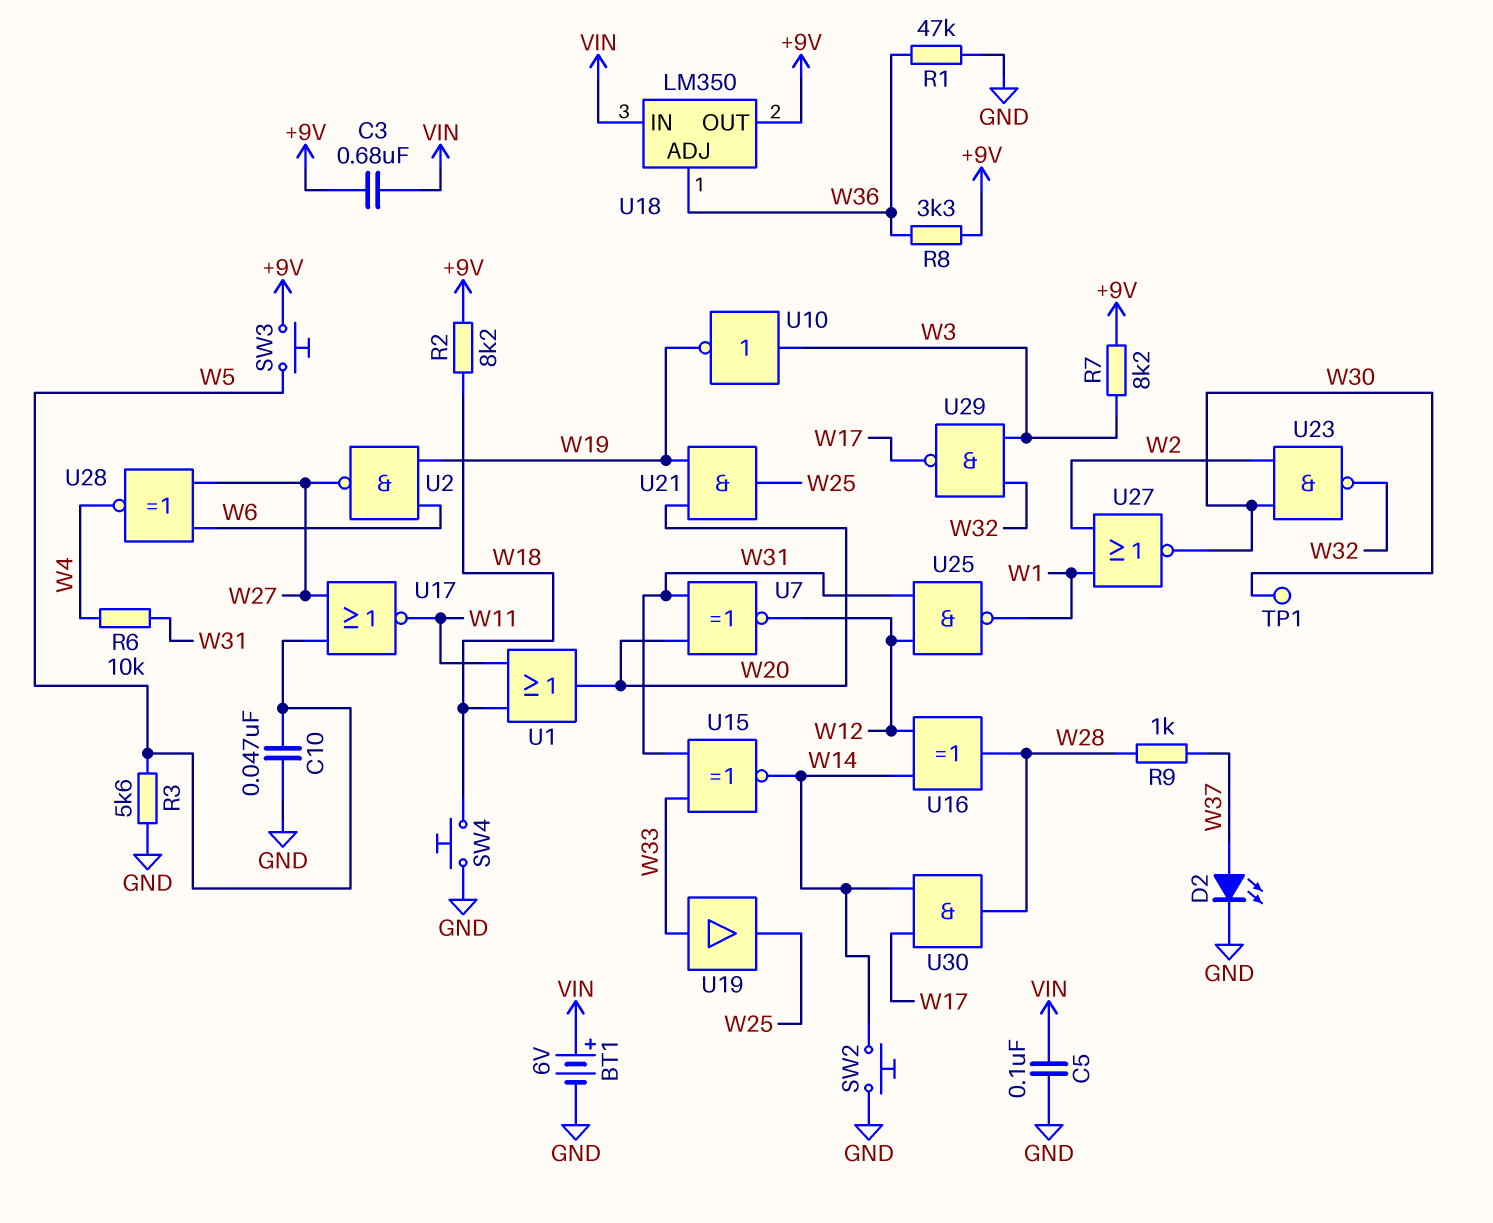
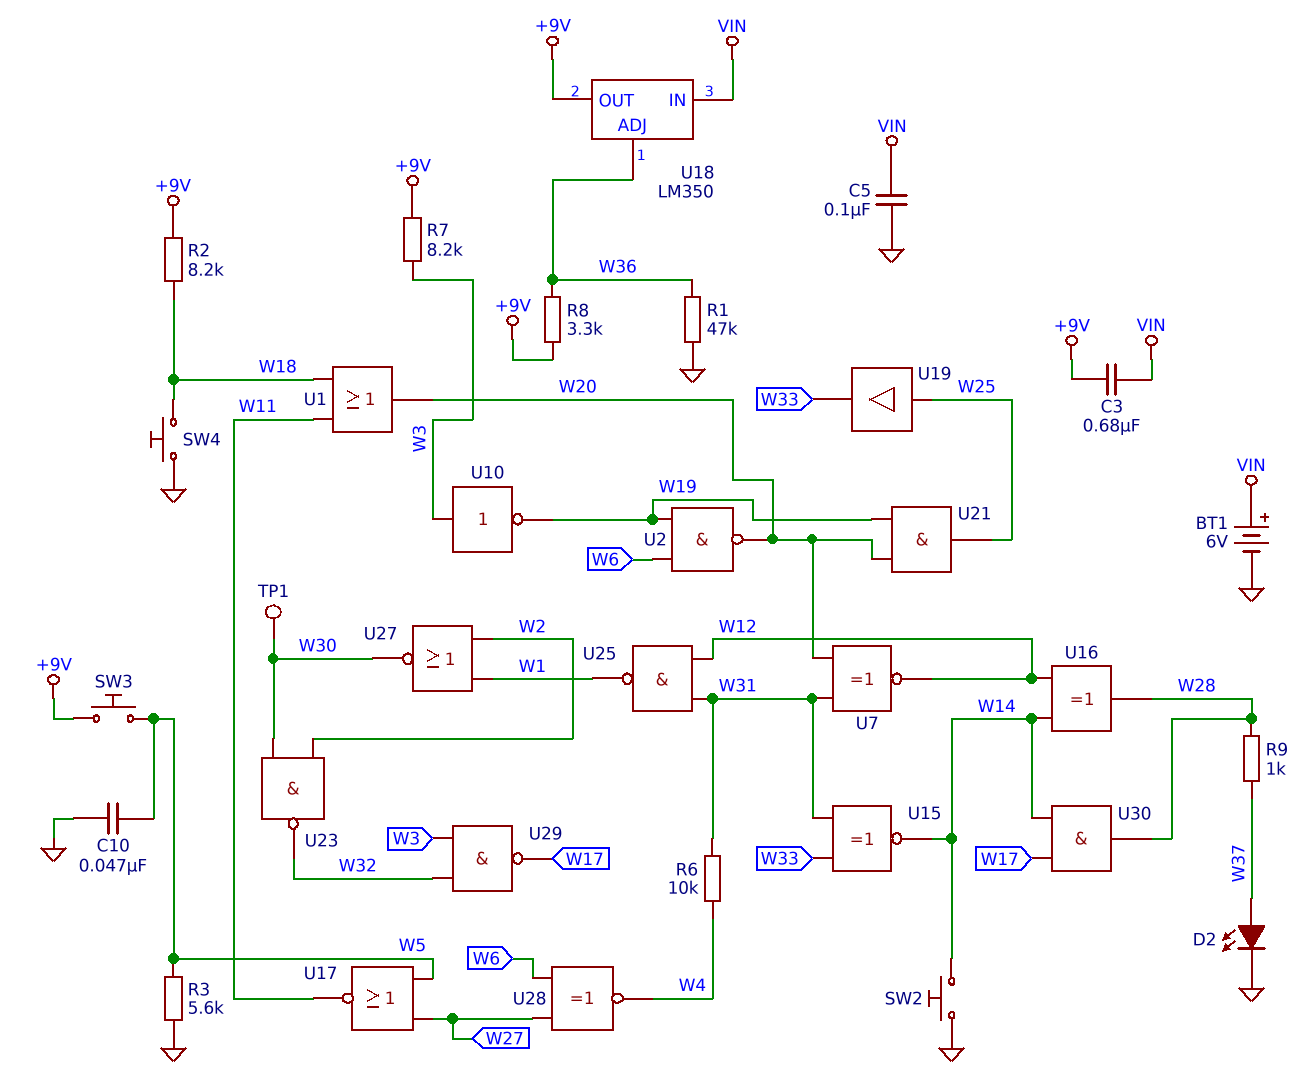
U2: NAND (in W6, in W19, out W27) -> NAND (in W6, in W19, out W20)
U19: buffer (in W33, out W25) -> buffer (in W25, out W33)

